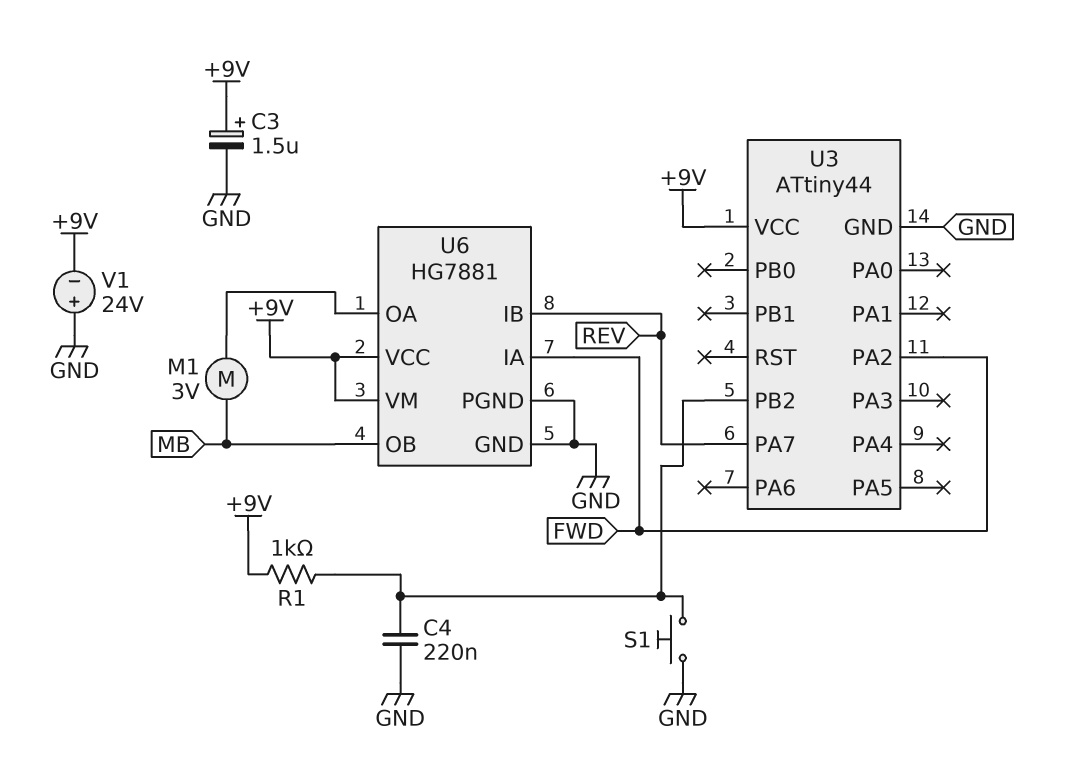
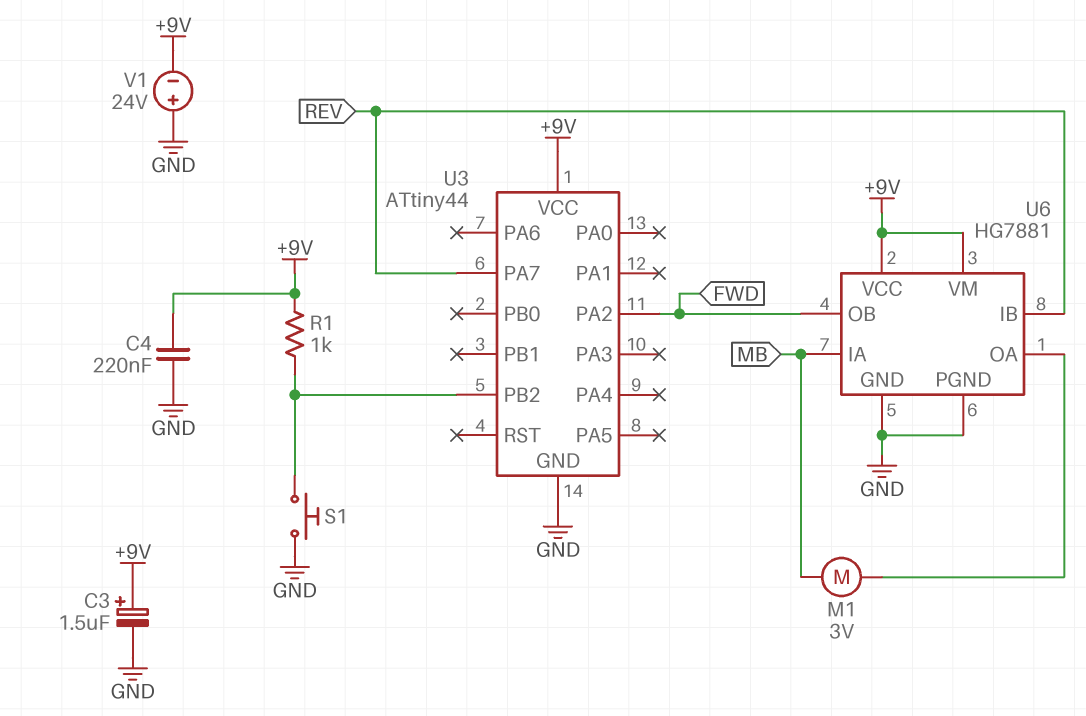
C4: 220nF (GND, U3/PB2) -> 220nF (+9V, GND)
U6 pin IA: FWD -> MB
U6 pin OB: MB -> FWD

